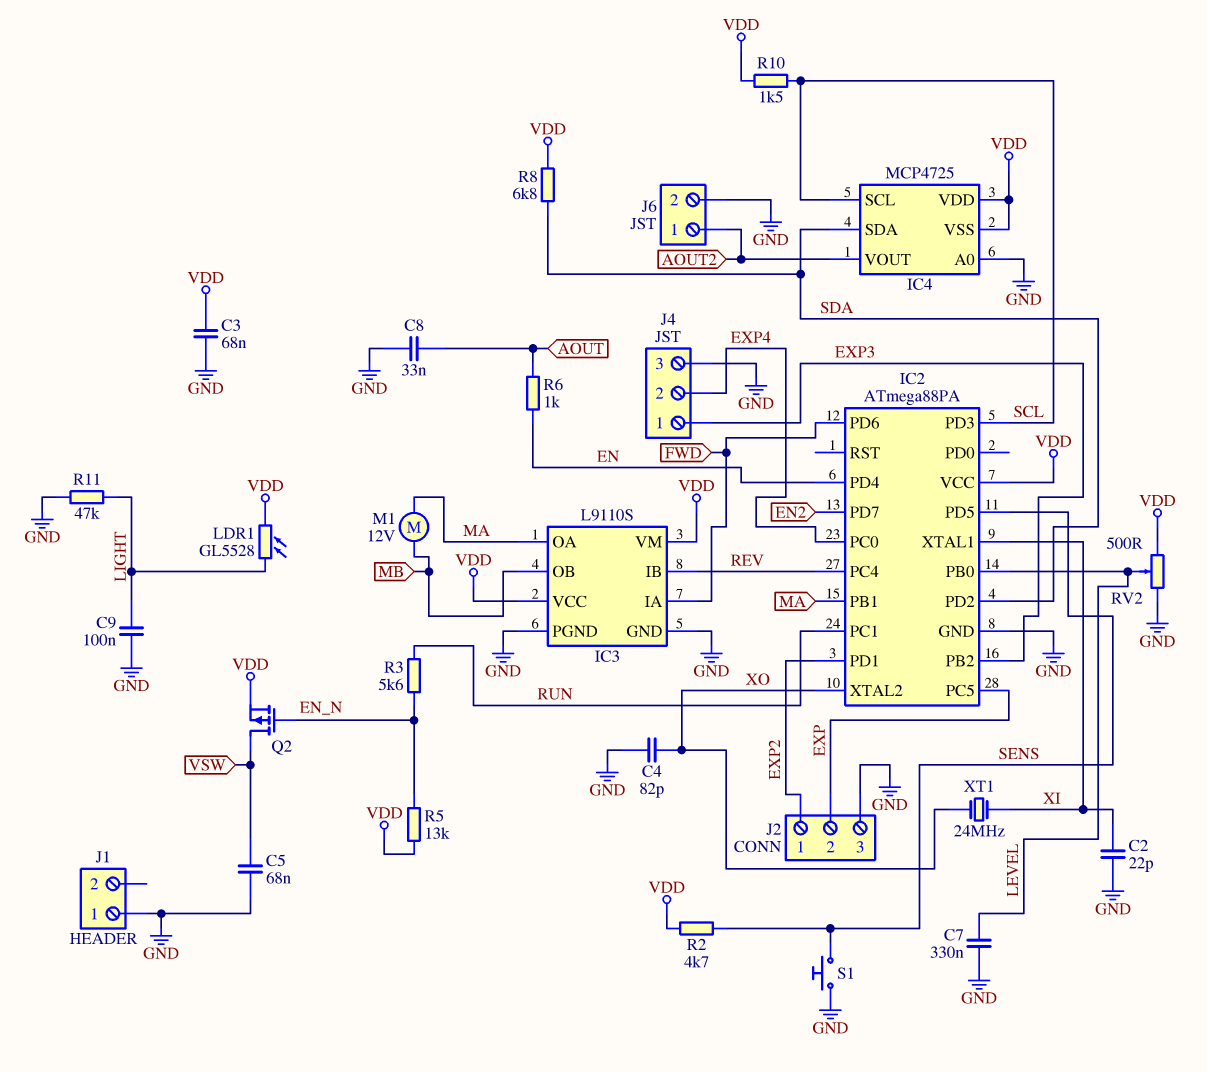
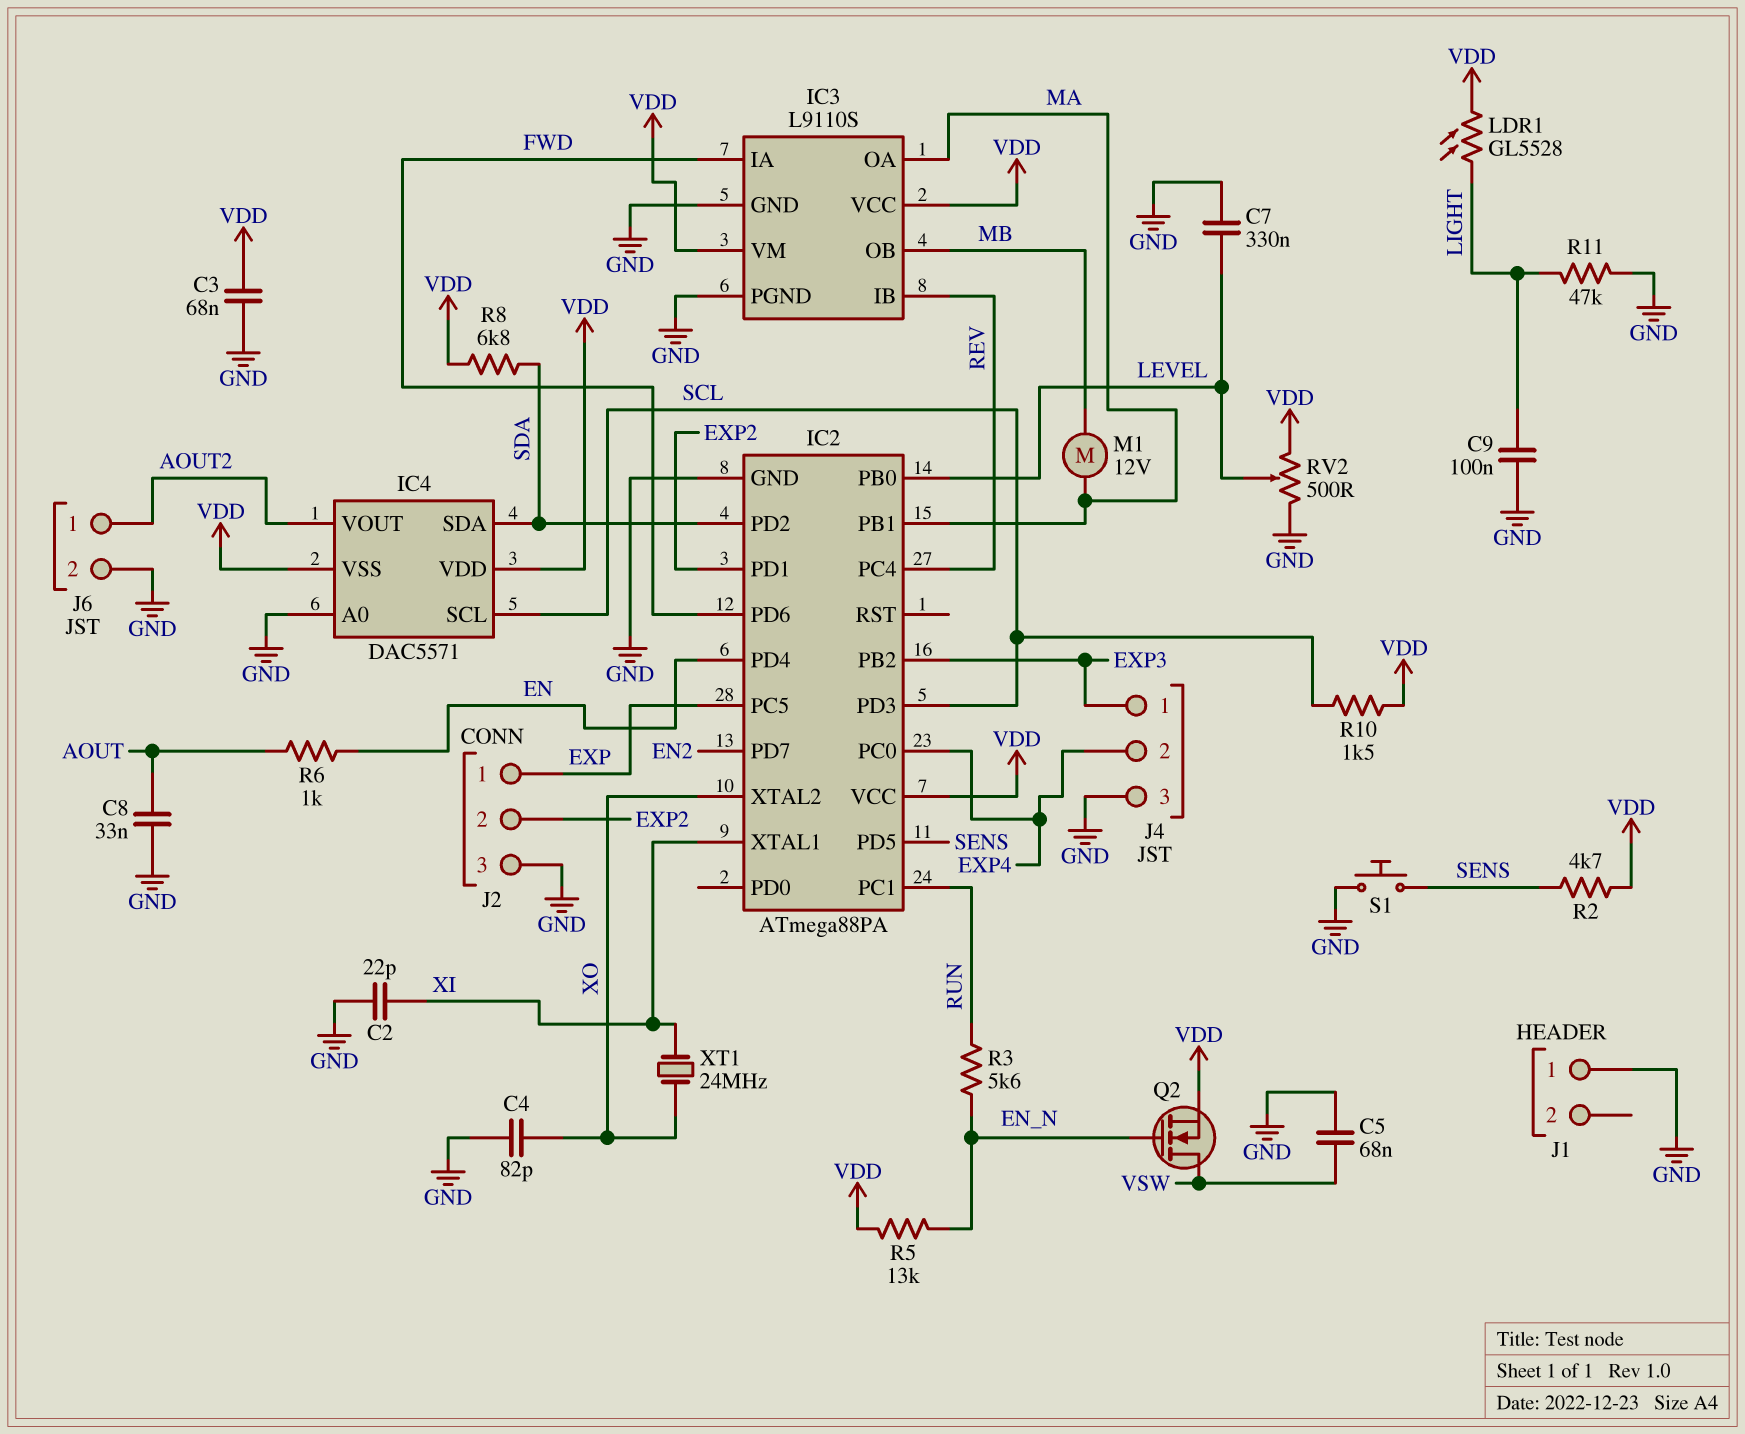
IC4: MCP4725 -> DAC5571
J2 pin 1: EXP2 -> EXP
J2 pin 2: EXP -> EXP2
Q2: PMOS (G EN_N, D VSW, S VDD) -> NMOS (G EN_N, D VSW, S VDD)

